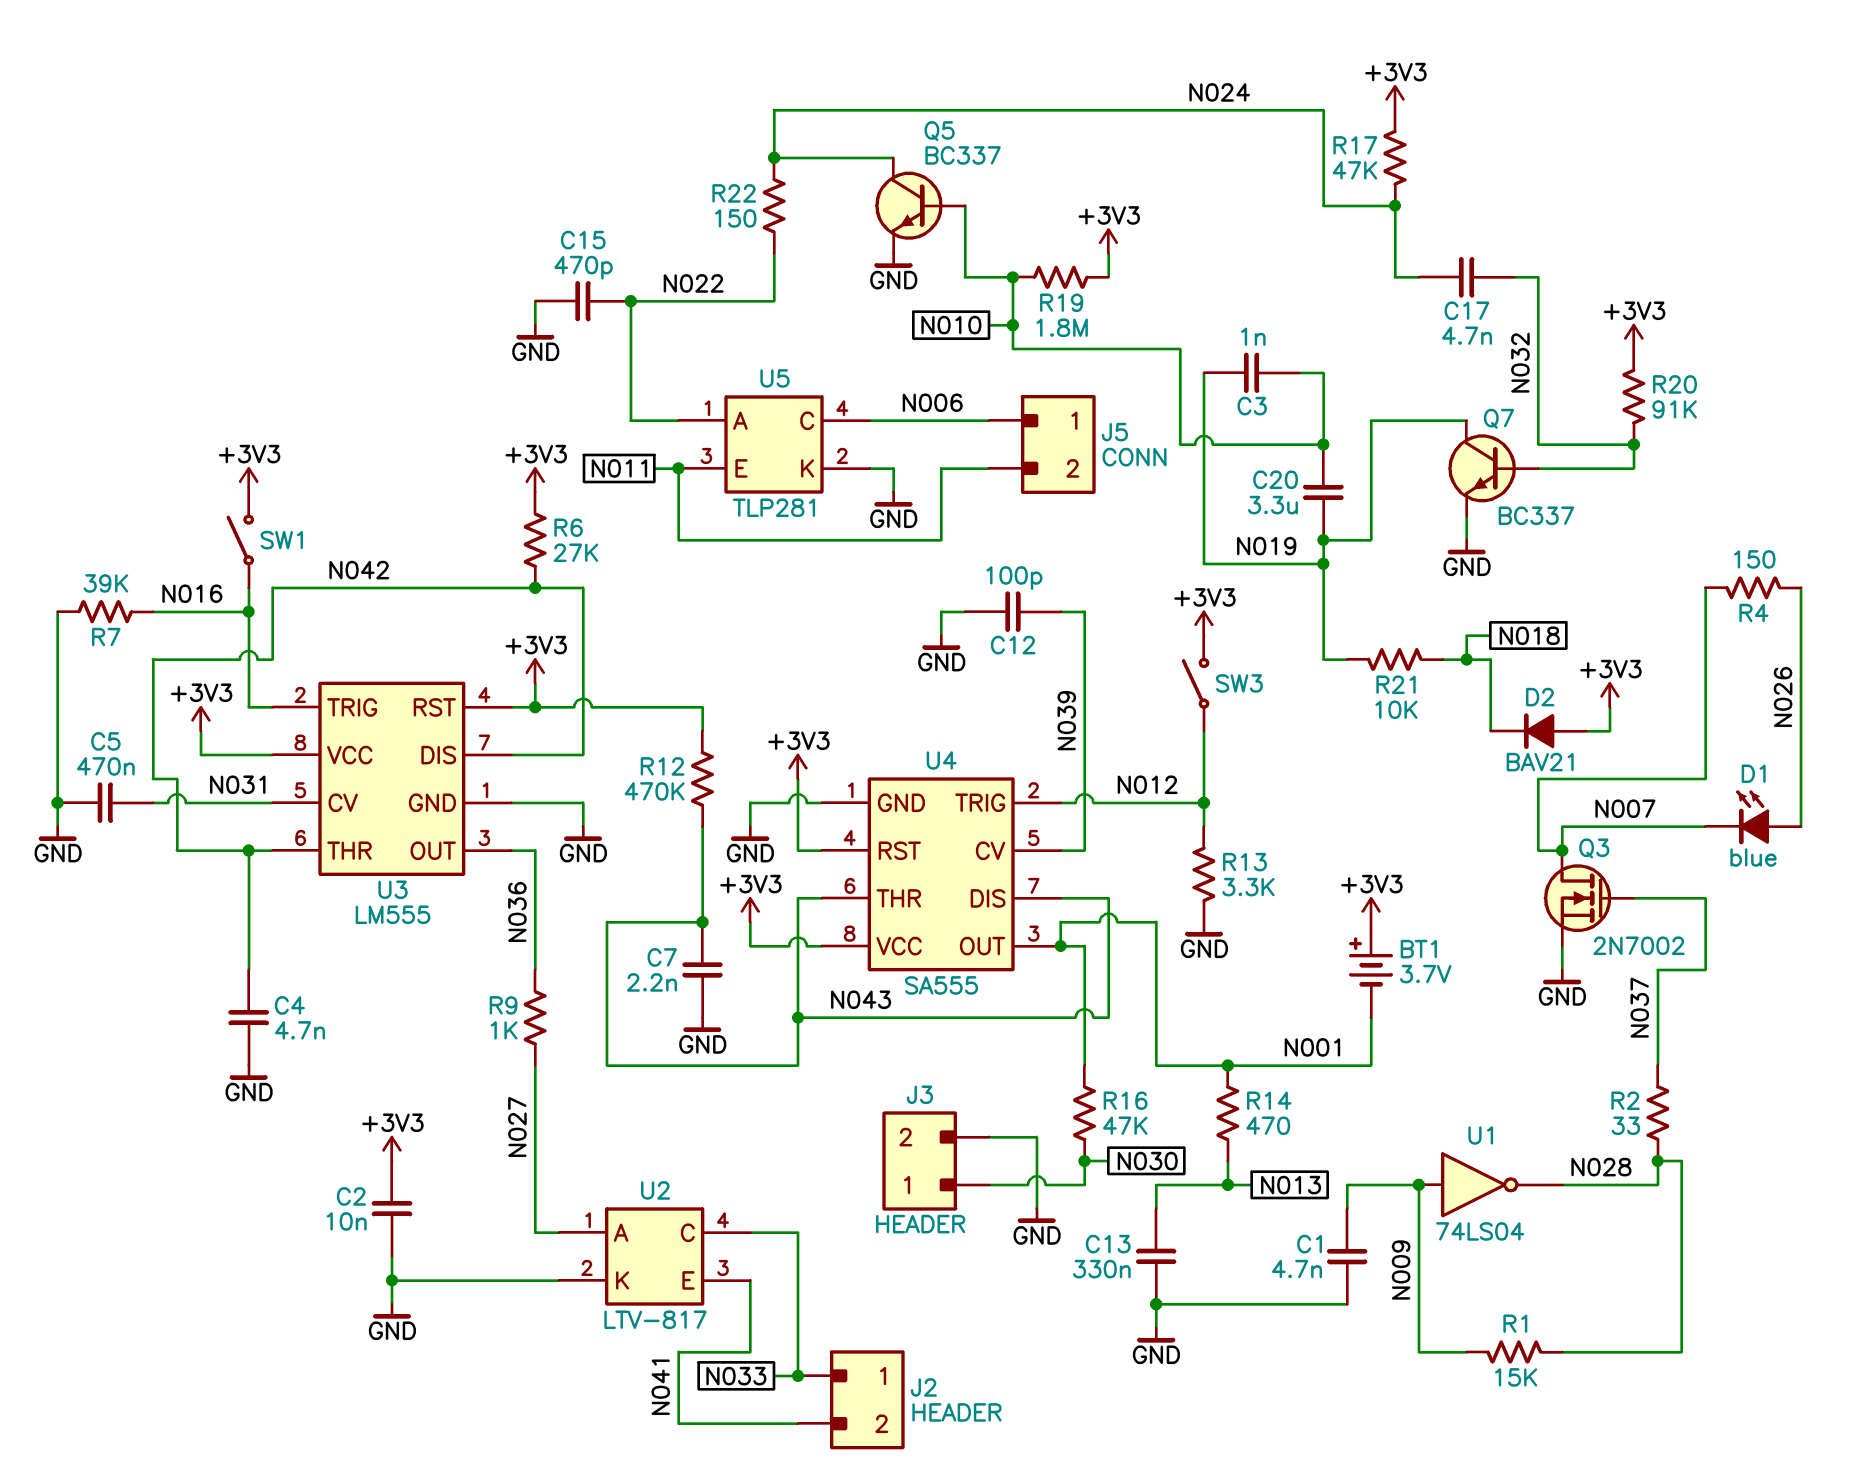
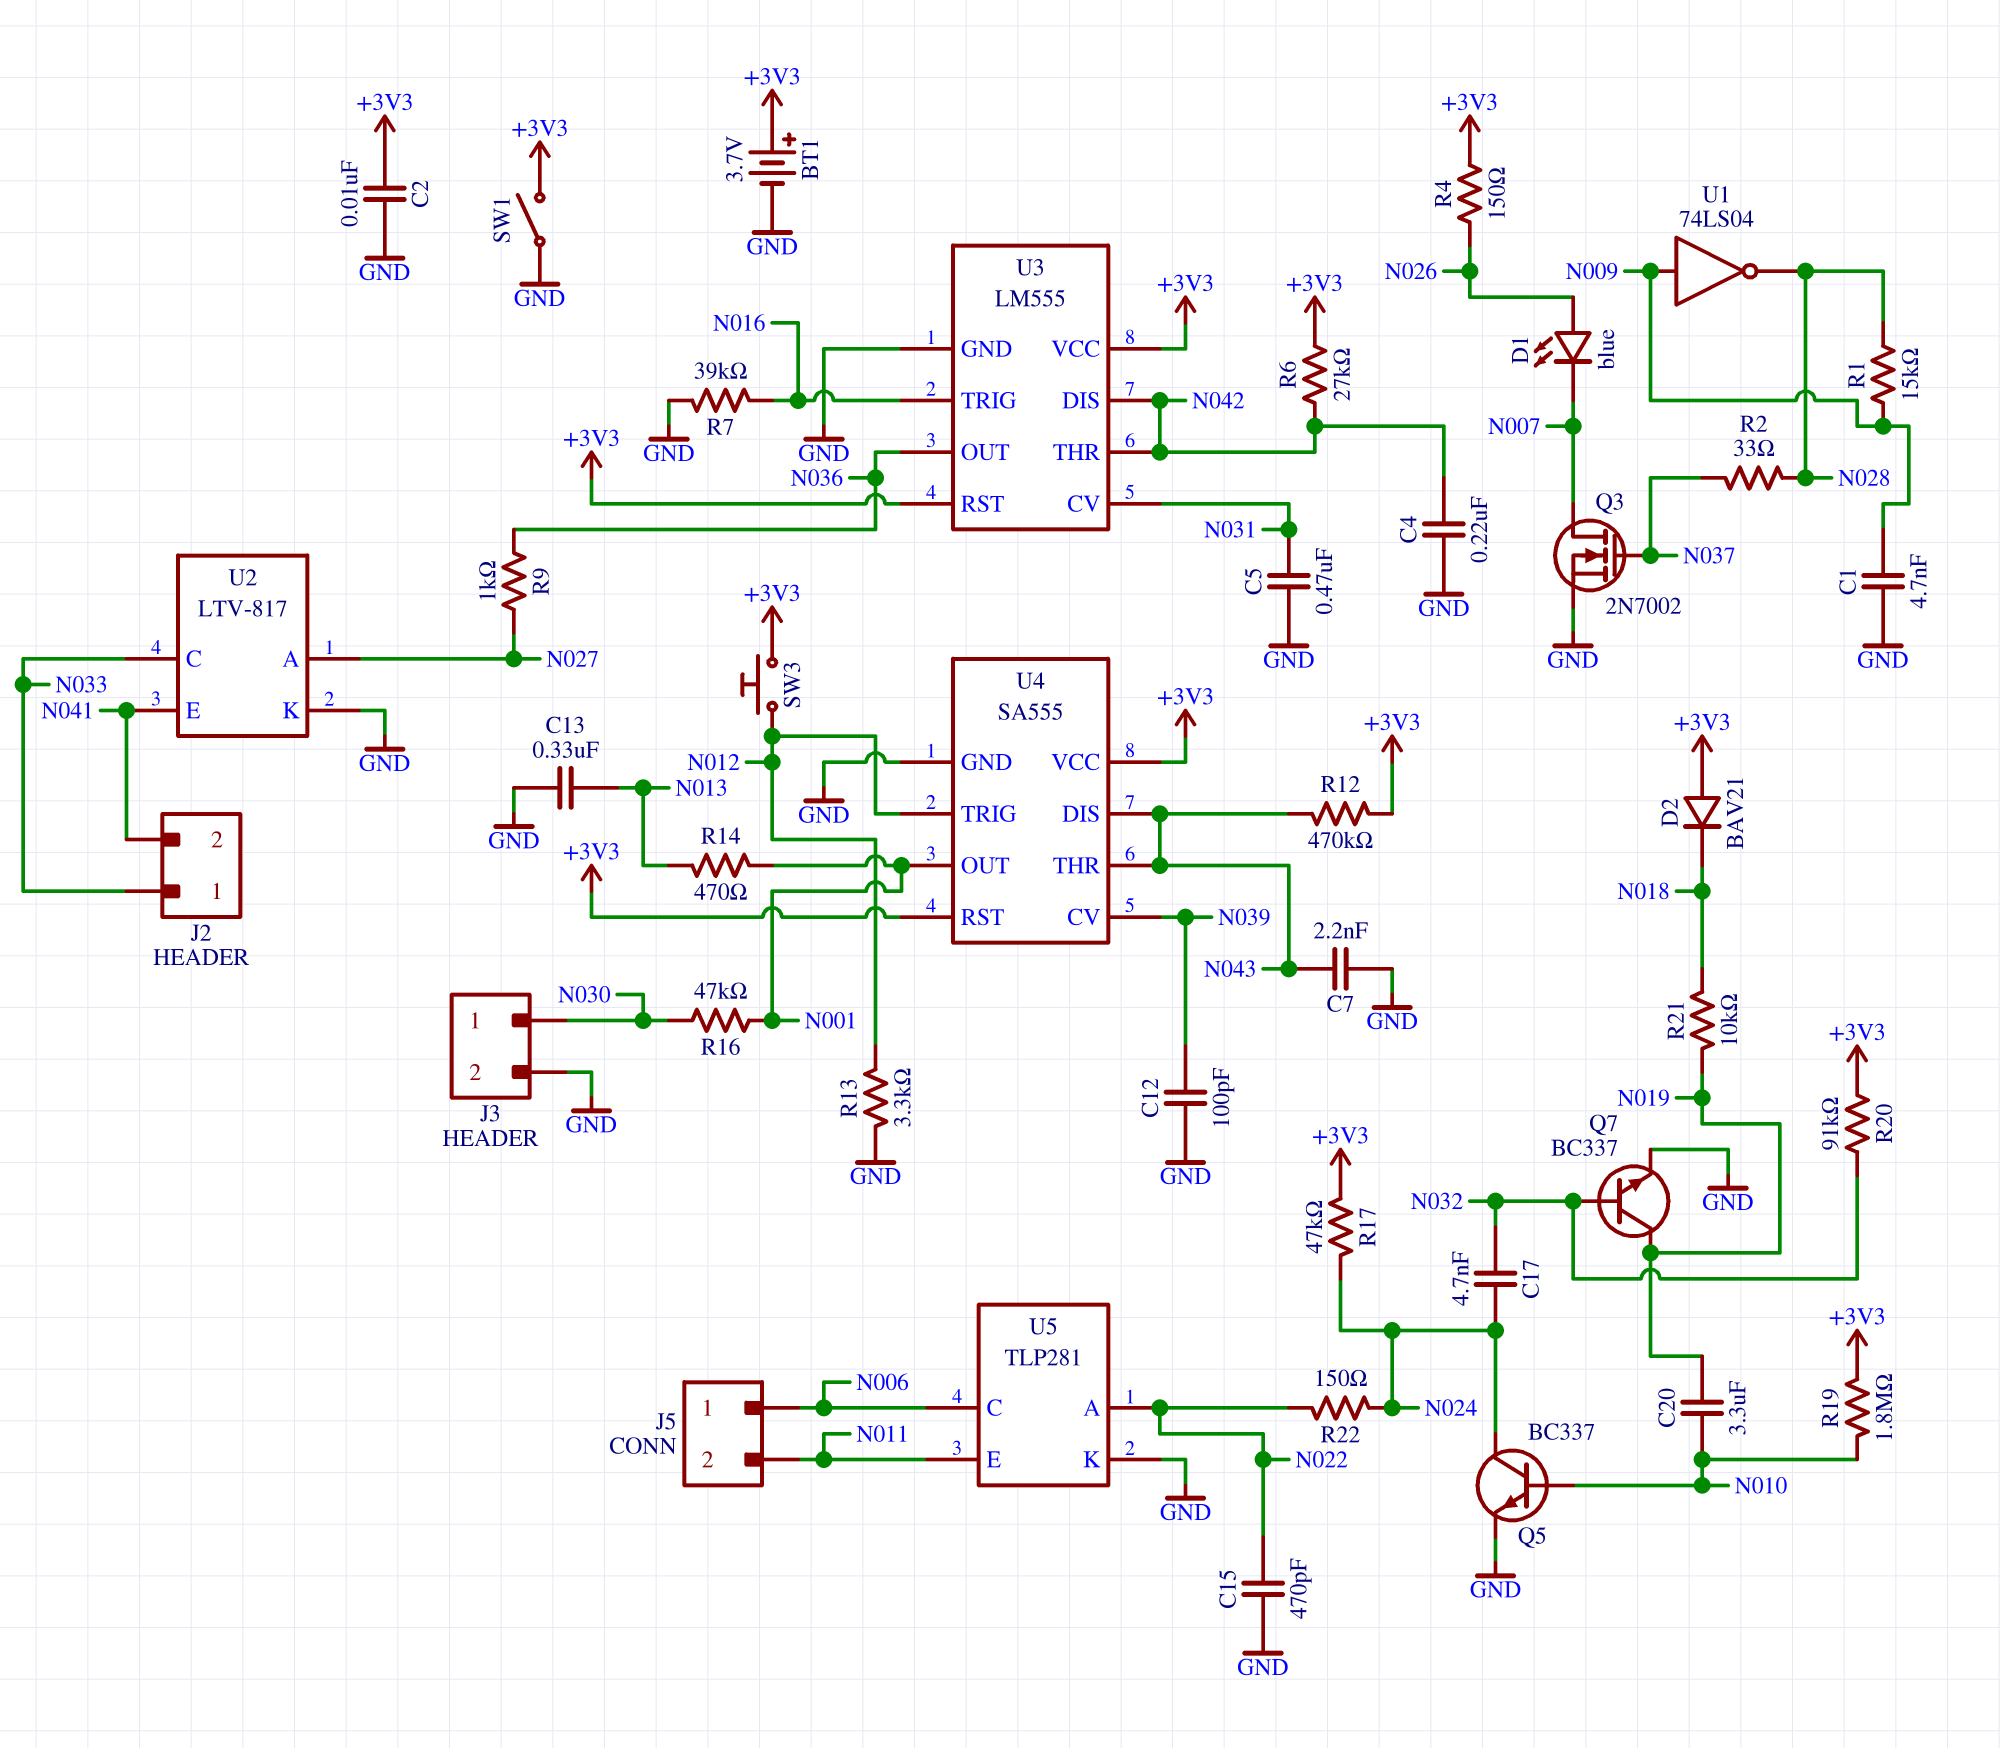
BT1: 3.7V (plus +3V3, minus N001) -> 3.7V (plus +3V3, minus GND)
C3: 1nF (N010, N019) -> none
C4: 4.7nF (GND, N042) -> 220nF (GND, N042)
R4: 150 (N007, N026) -> 150 (+3V3, N026)
SW1: switch (+3V3, N016) -> switch (+3V3, GND)
SW3: switch (+3V3, N012) -> button (+3V3, N012)

